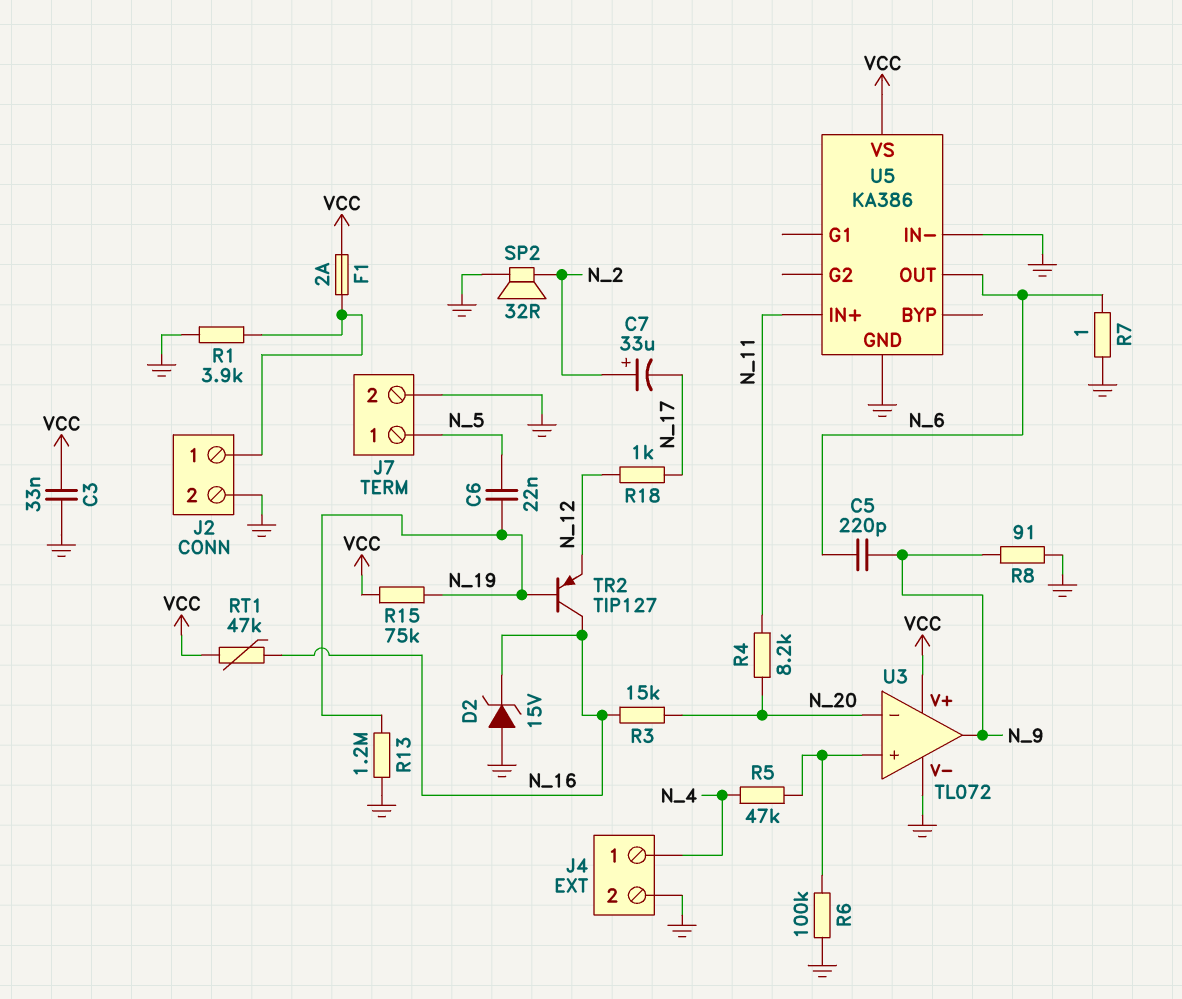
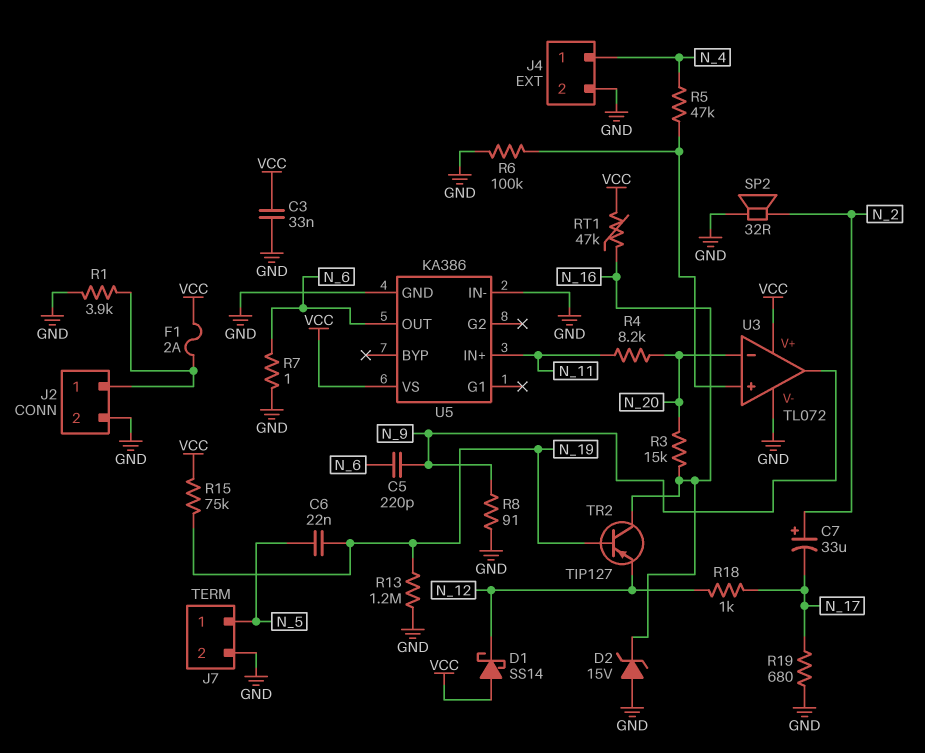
D1: none -> schottky SS14 (A VCC, K N_12)
R19: none -> 680 (GND, N_17)

